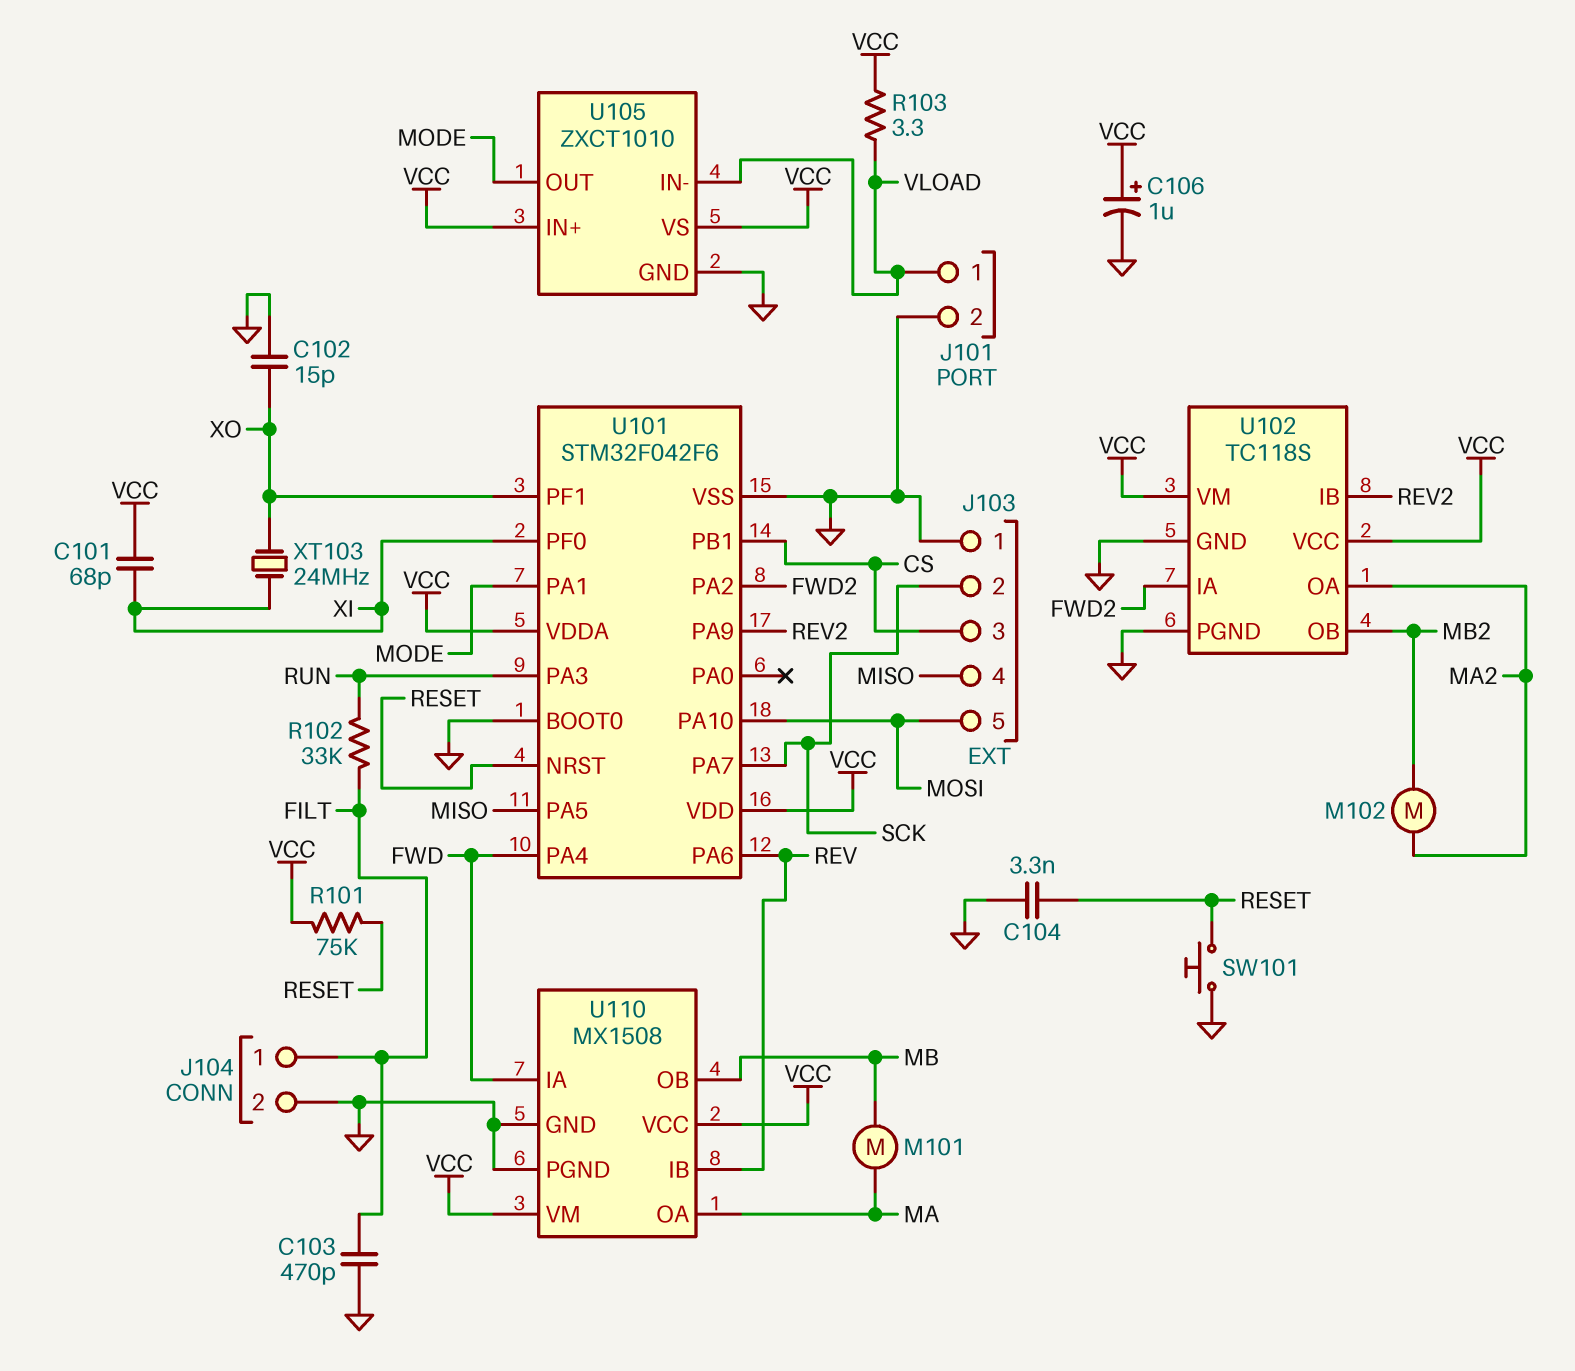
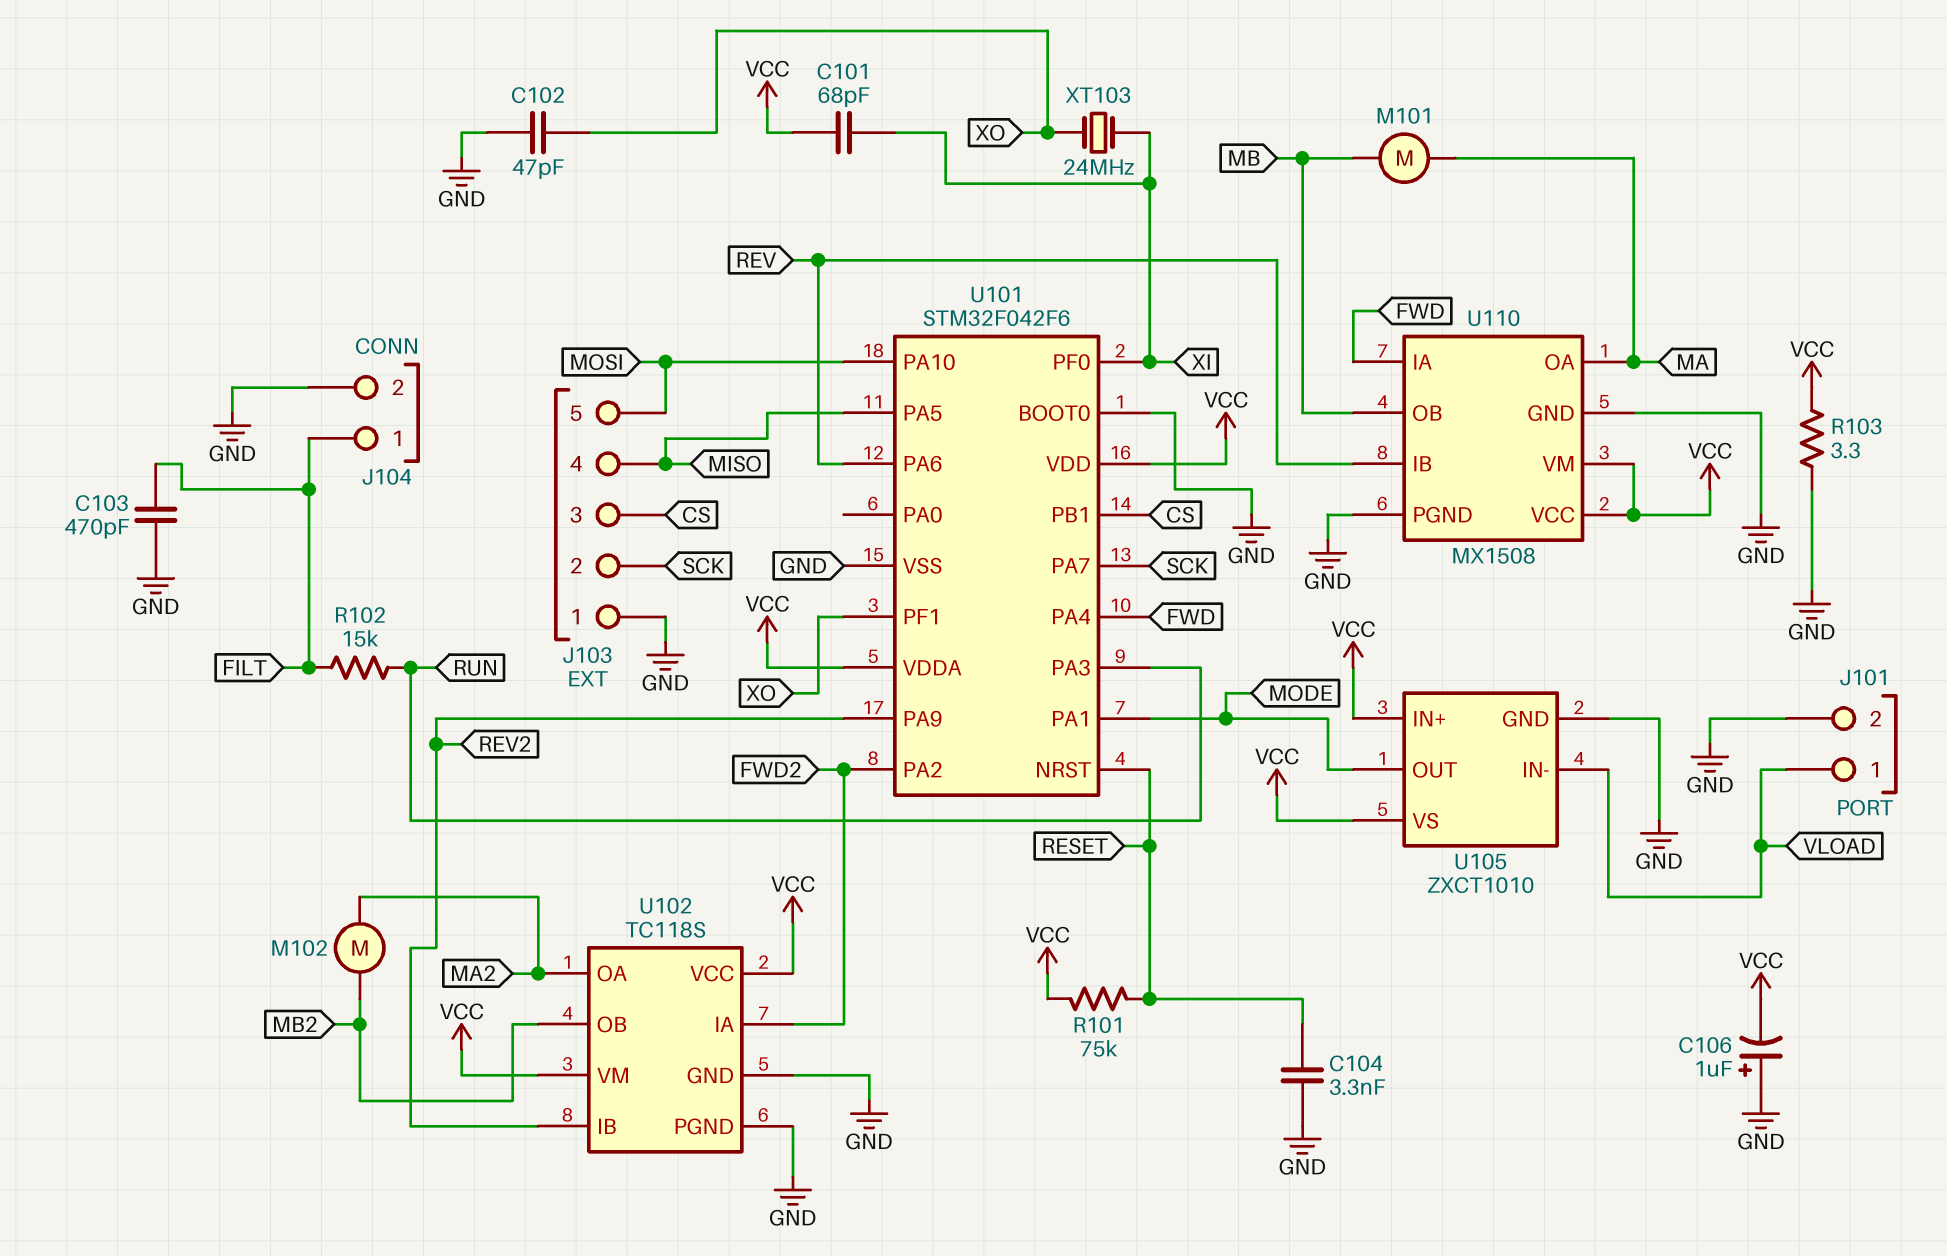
C102: 15pF (GND, XO) -> 47pF (GND, XO)
C106: 1uF (plus VCC, minus GND) -> 1uF (plus GND, minus VCC)
R102: 33k (FILT, RUN) -> 15k (FILT, RUN)
R103: 3.3 (VCC, VLOAD) -> 3.3 (GND, VCC)
SW101: button (GND, RESET) -> none

